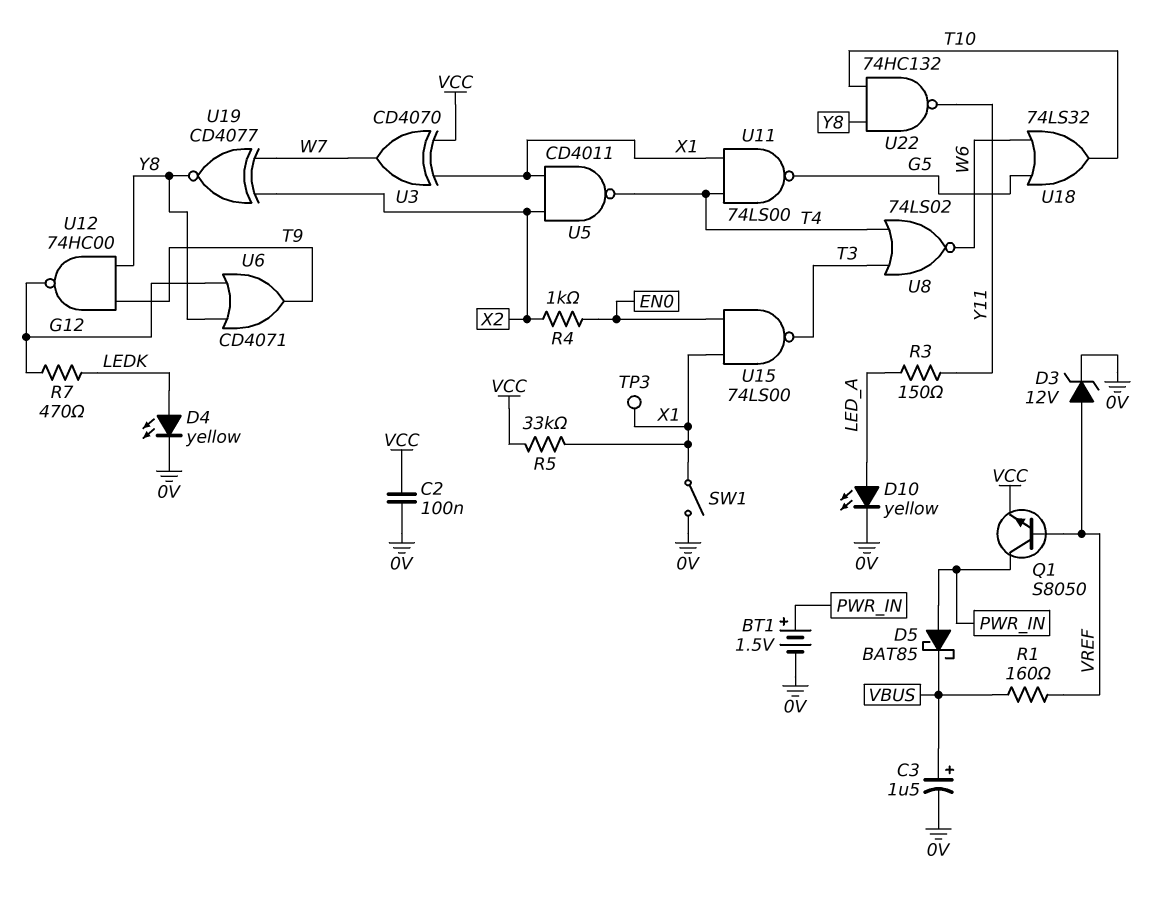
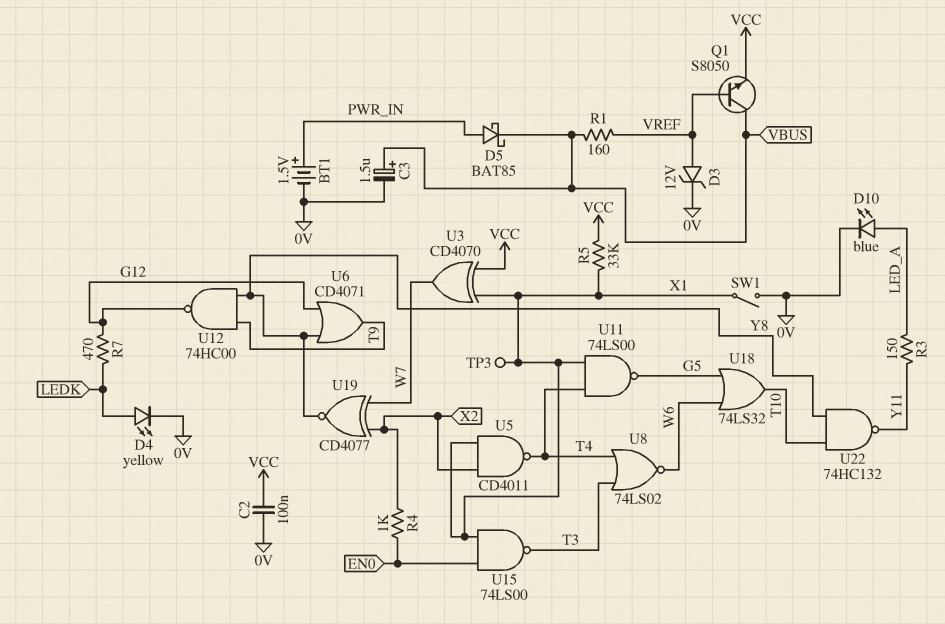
D10: LED yellow (A LED_A, K 0V) -> LED blue (A LED_A, K 0V)
Q1: NPN S8050 (B VREF, C PWR_IN, E VCC) -> NPN S8050 (B VREF, C VBUS, E VCC)

